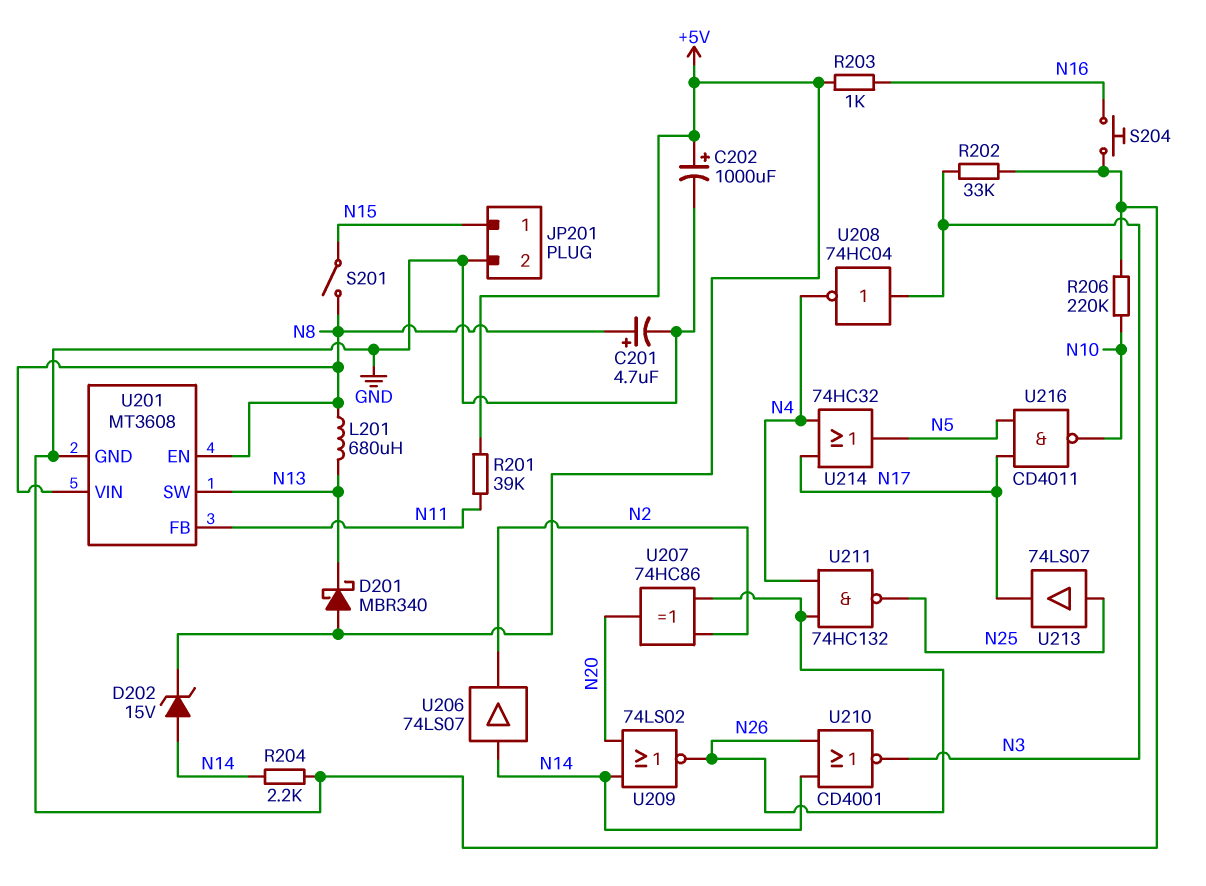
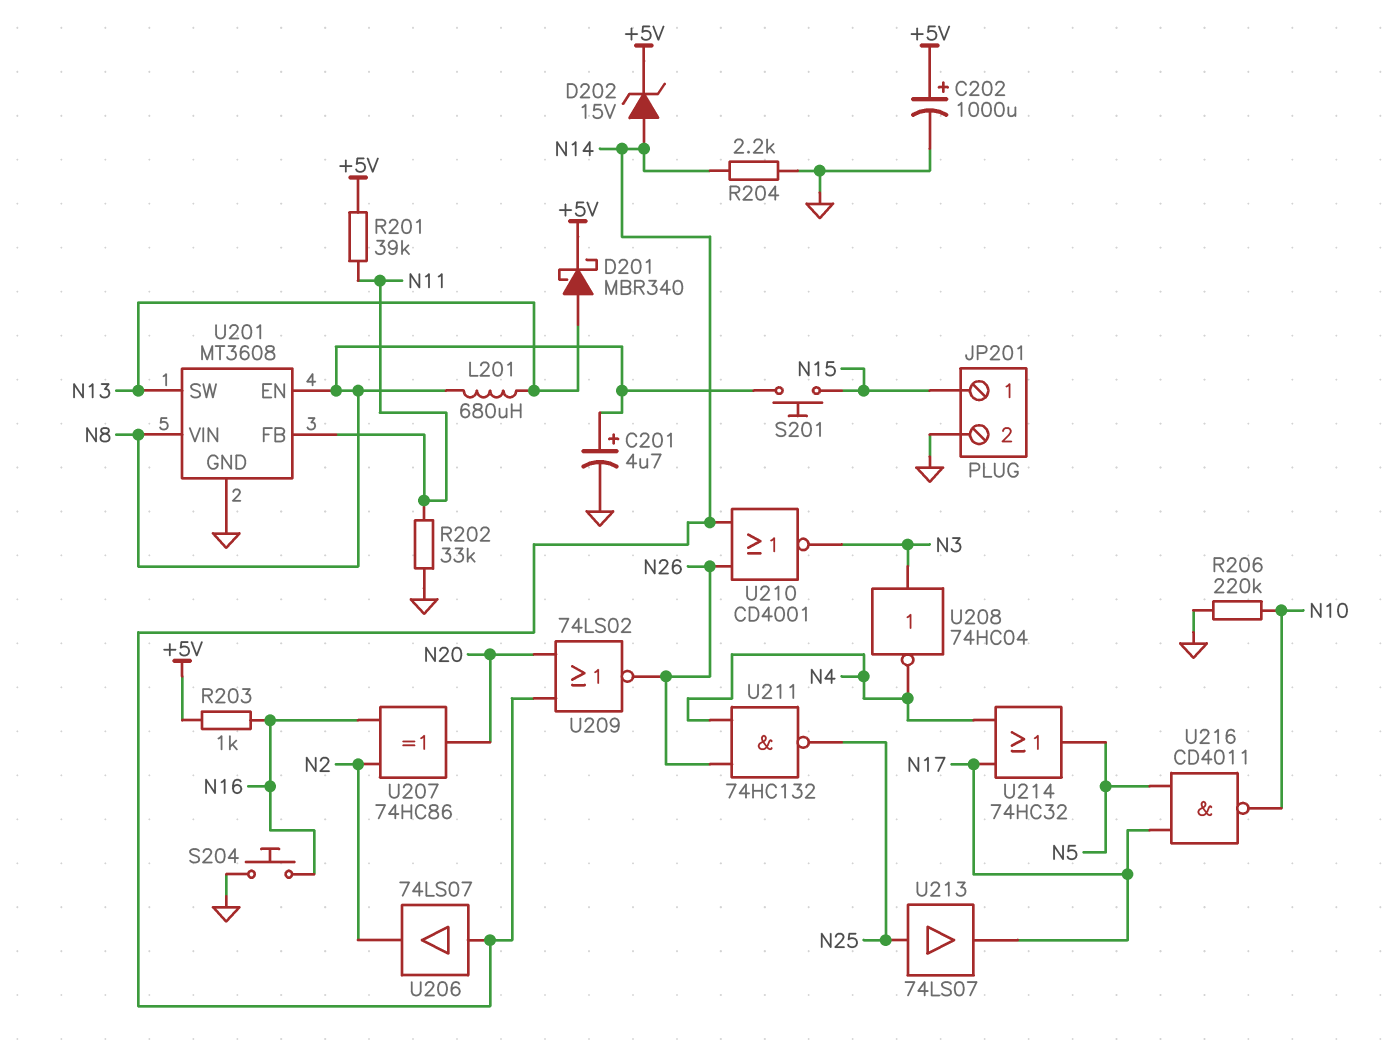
D201: schottky MBR340 (A +5V, K N13) -> schottky MBR340 (A N13, K +5V)
R202: 33k (GND, N3) -> 33k (GND, N11)
S201: switch (N8, N15) -> button (N8, N15)
U207: XOR 74HC86 (in N2, in N26, out N20) -> XOR 74HC86 (in N2, in N16, out N20)

